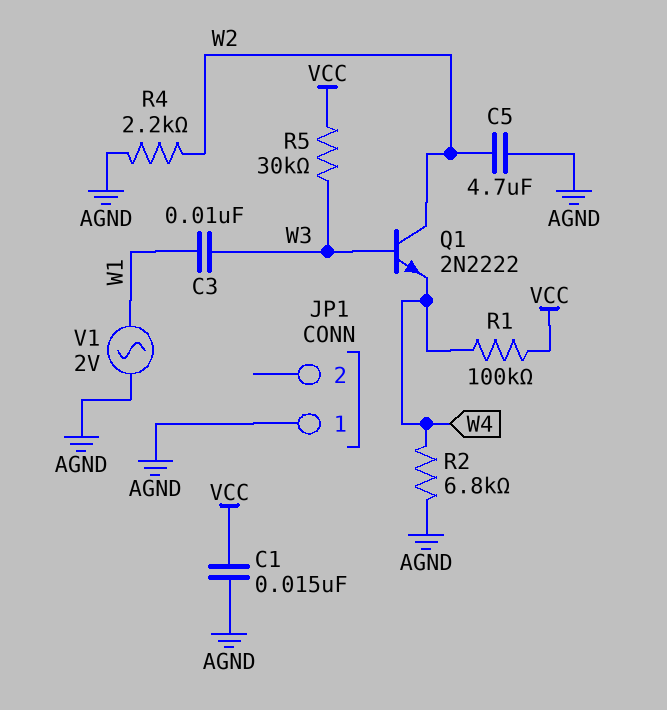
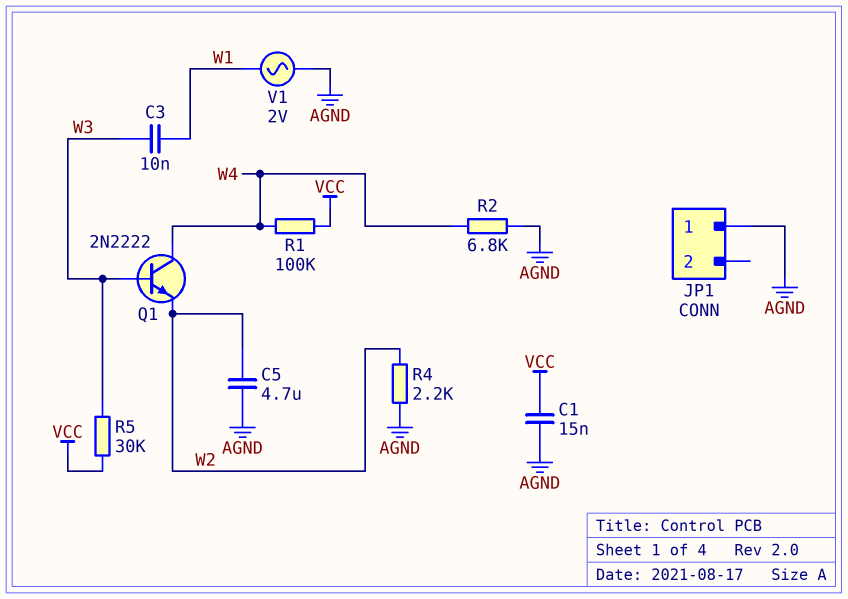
Q1: NPN 2N2222 (B W3, C W2, E W4) -> NPN 2N2222 (B W3, C W4, E W2)

